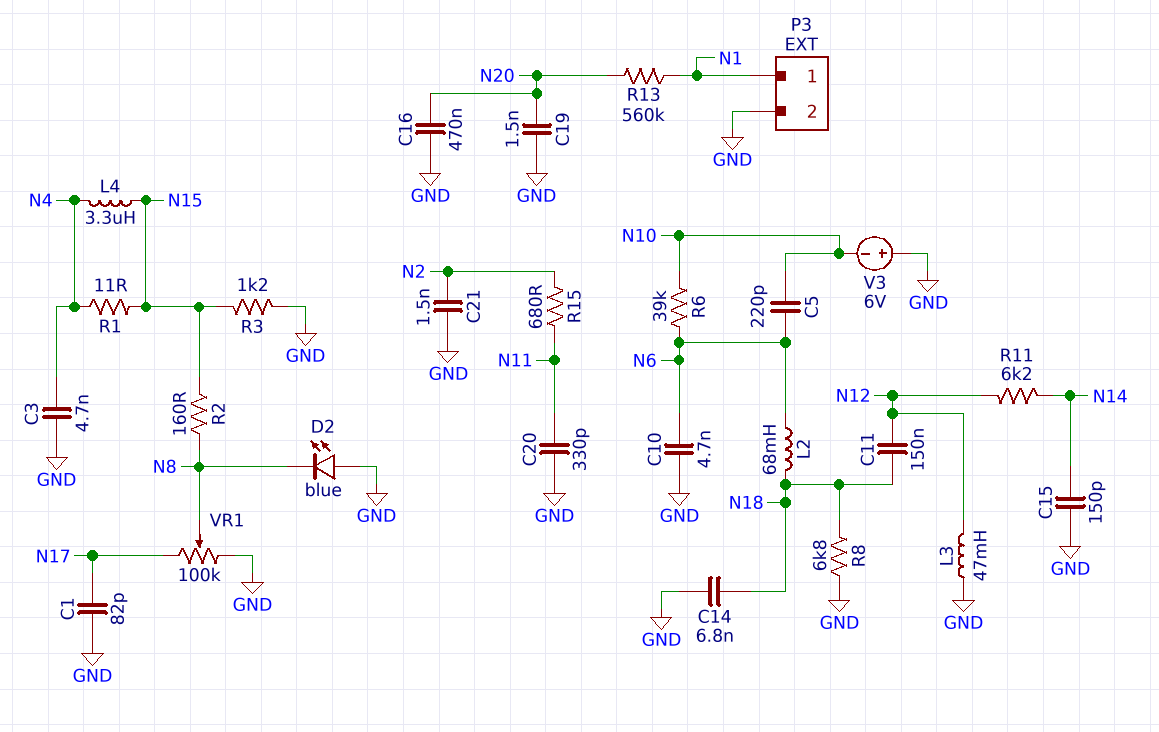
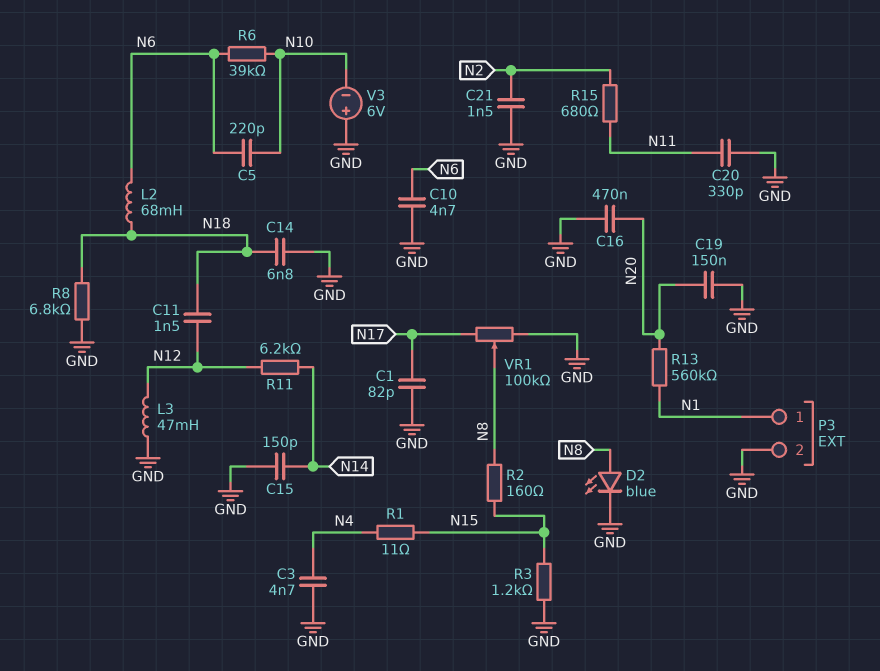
C11: 150nF (N12, N18) -> 1.5nF (N12, N18)
C19: 1.5nF (GND, N20) -> 150nF (GND, N20)
D2: LED blue (A GND, K N8) -> LED blue (A N8, K GND)
L4: 3.3uH (N4, N15) -> none

